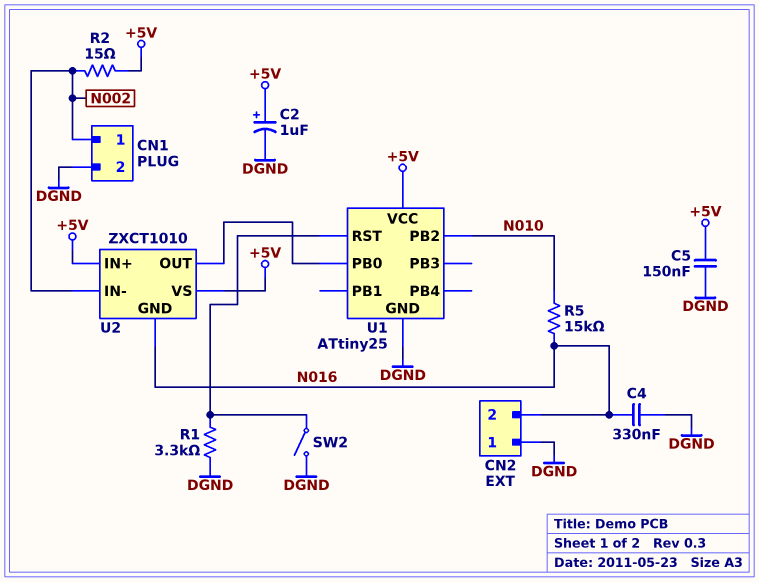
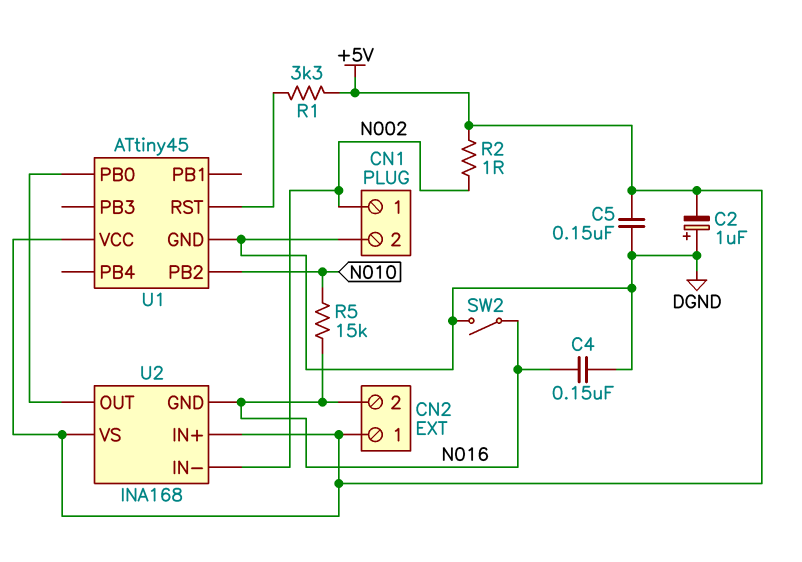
C2: 1uF (plus +5V, minus DGND) -> 1uF (plus DGND, minus +5V)
C4: 330nF (DGND, N016) -> 150nF (DGND, N016)
CN2 pin 1: DGND -> +5V
R1: 3.3k (DGND, U1/RST) -> 3.3k (+5V, U1/RST)
R2: 15 (+5V, N002) -> 1 (+5V, N002)
SW2: switch (DGND, U1/RST) -> switch (DGND, N016)
U1: ATtiny25 -> ATtiny45
U2: ZXCT1010 -> INA168

